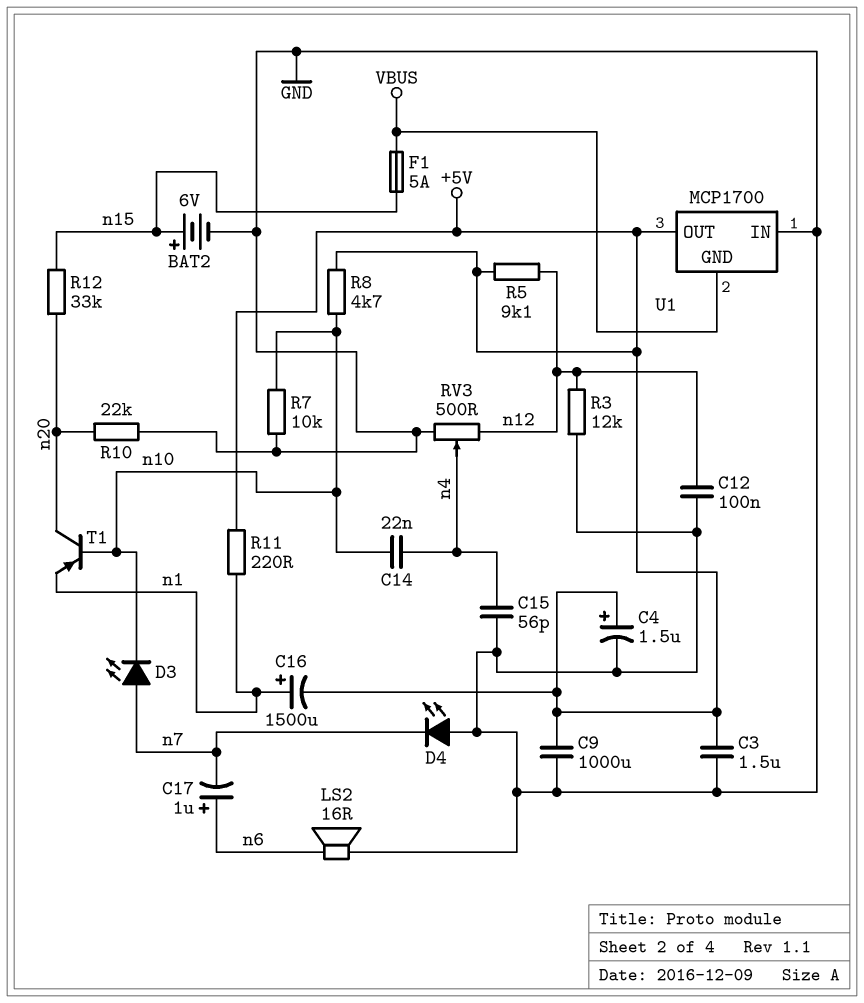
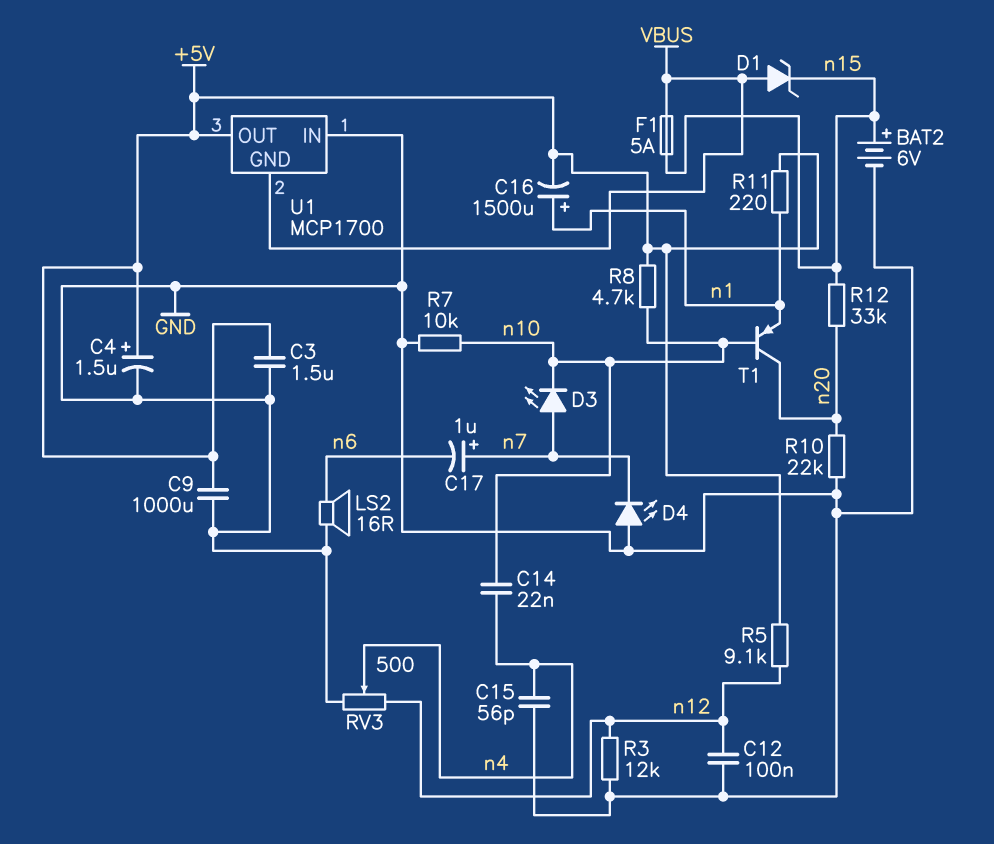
C17: 1uF (plus n6, minus n7) -> 1uF (plus n7, minus n6)
D1: none -> zener (A VBUS, K n15)

